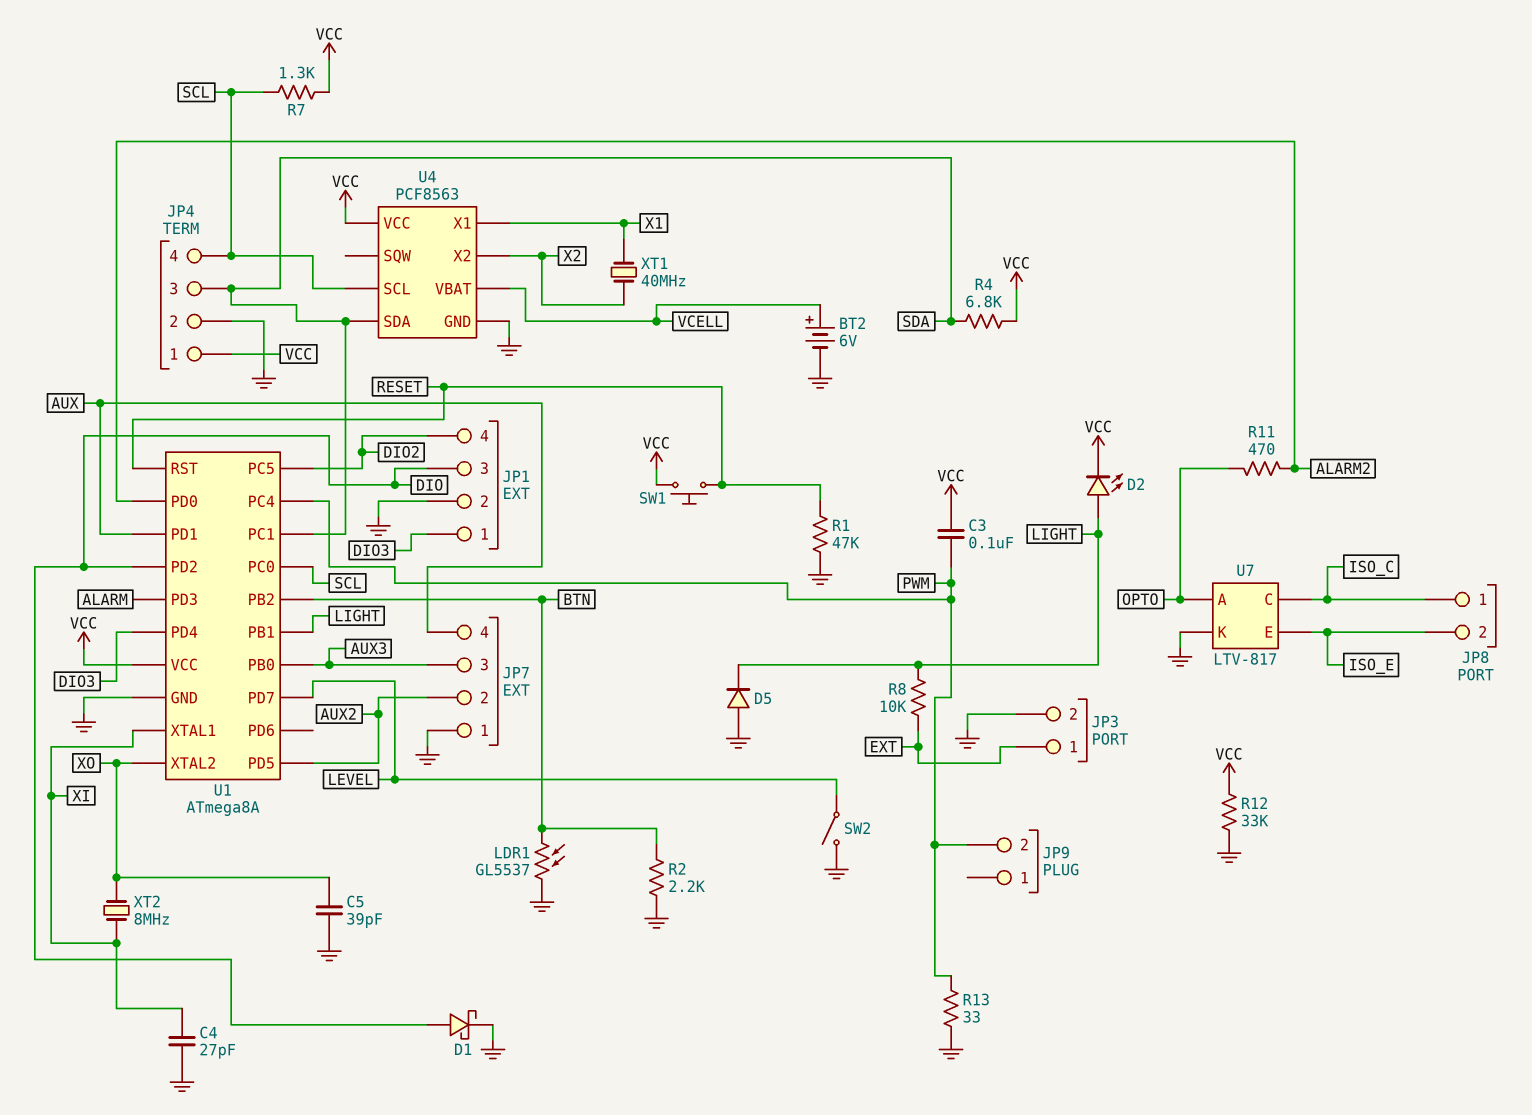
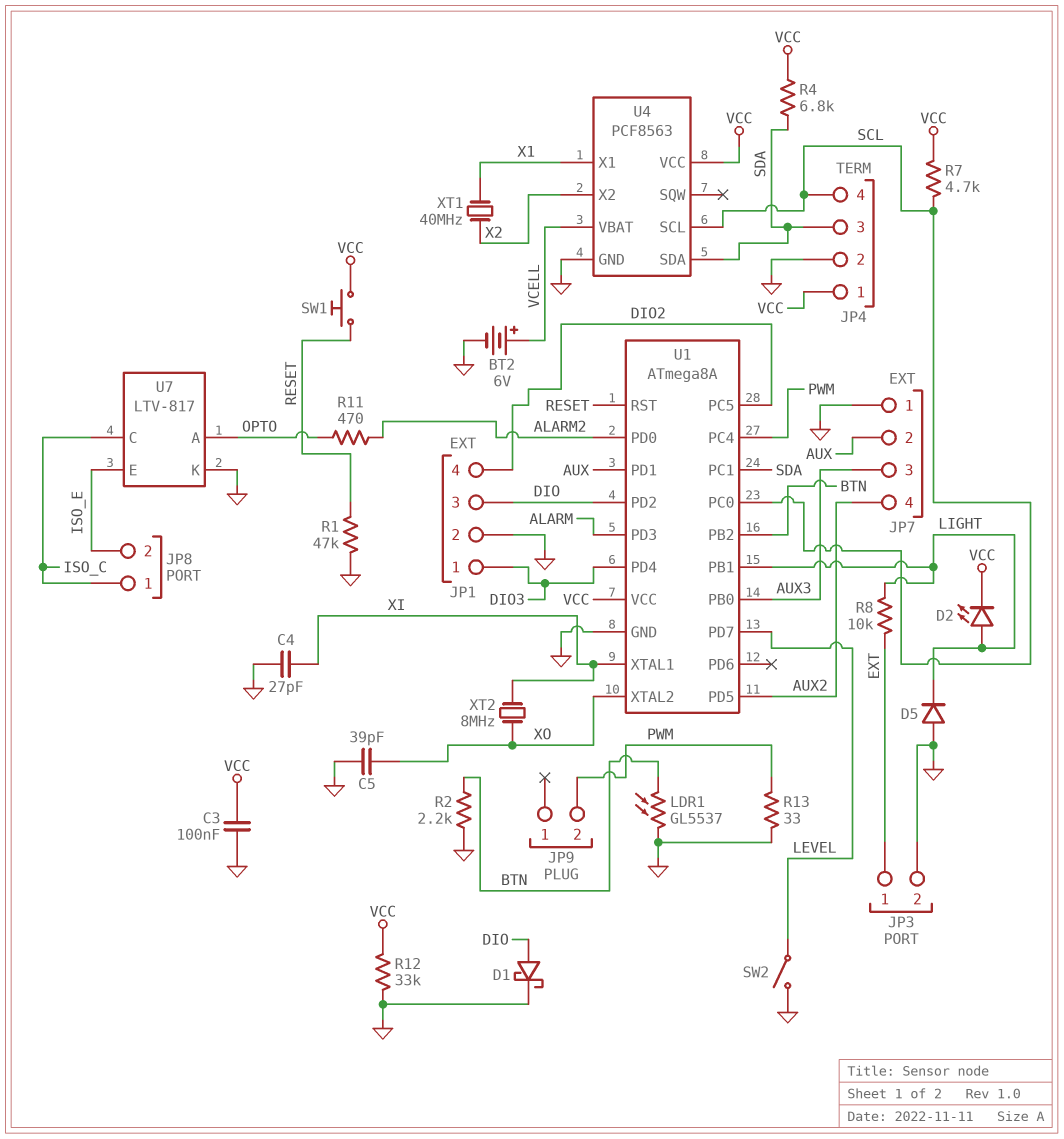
C3: 100nF (PWM, VCC) -> 100nF (GND, VCC)
JP7 pin 2: AUX2 -> AUX
JP7 pin 4: AUX -> AUX2
R7: 1.3k (SCL, VCC) -> 4.7k (SCL, VCC)

